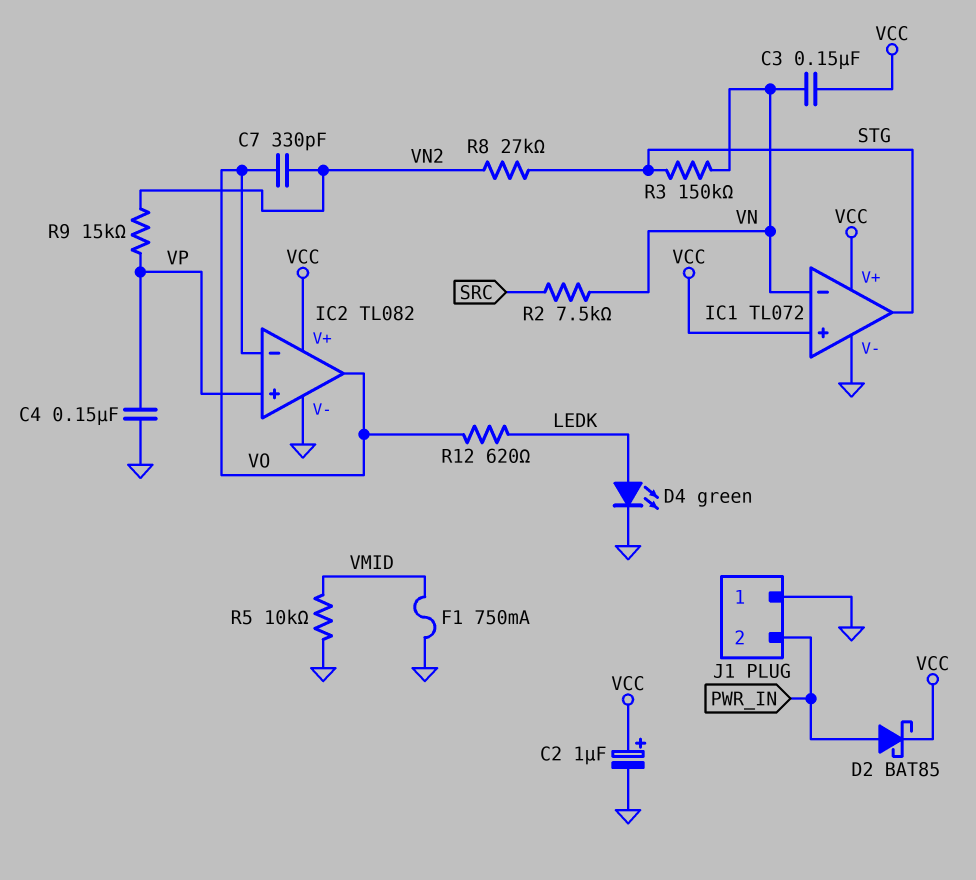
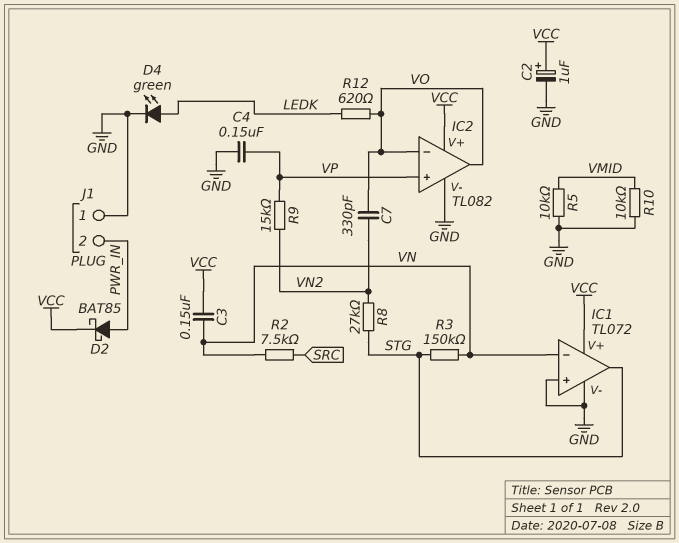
F1: 750mA (GND, VMID) -> none
IC1 pin in+: VCC -> GND
R10: none -> 10k (GND, VMID)

